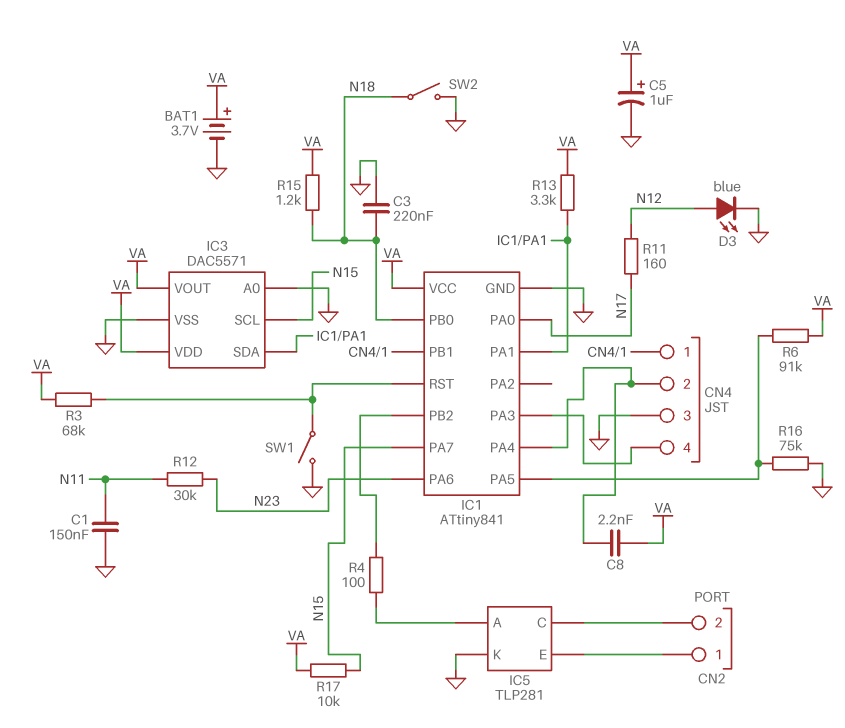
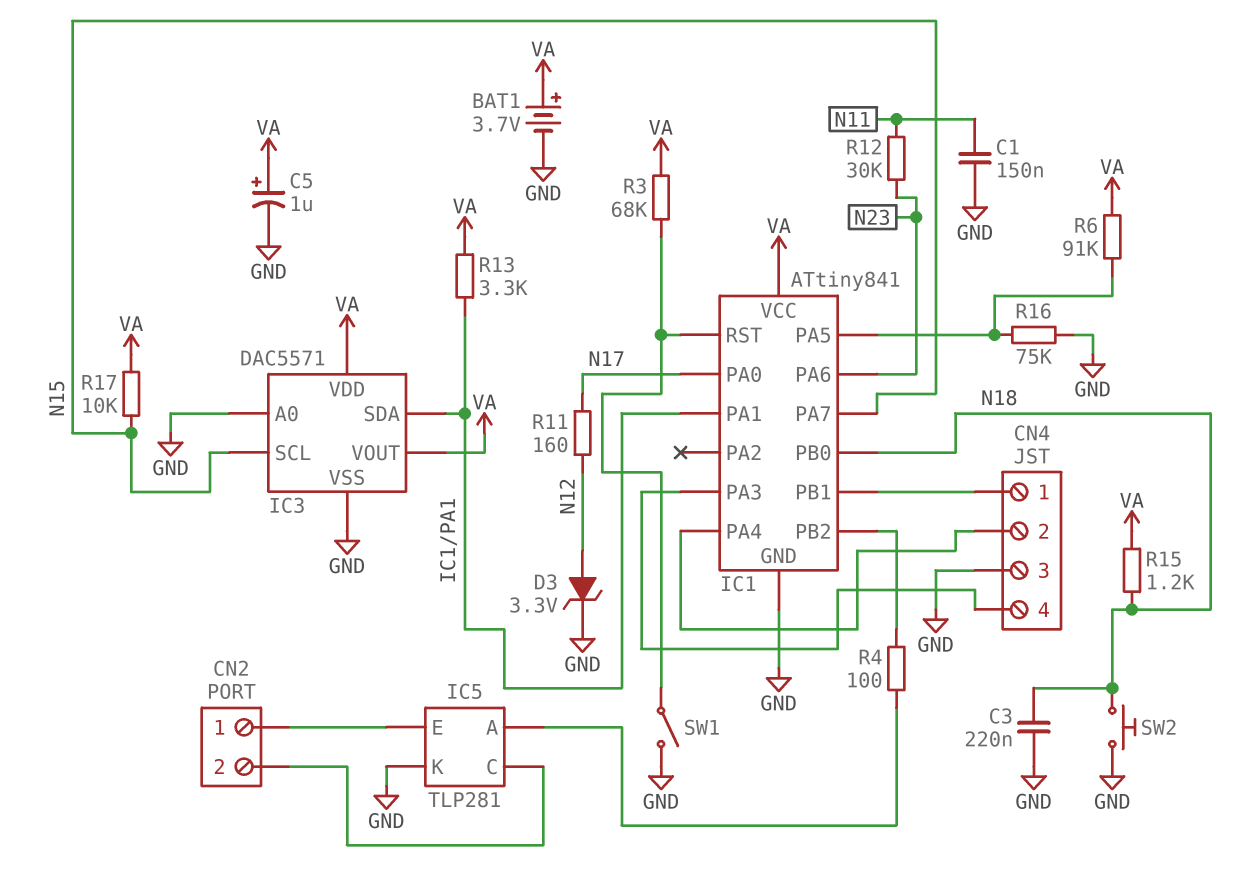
C8: 2.2nF (CN4/2, VA) -> none
D3: LED blue (A N12, K GND) -> zener 3.3V (A N12, K GND)
SW2: switch (GND, N18) -> button (GND, N18)

